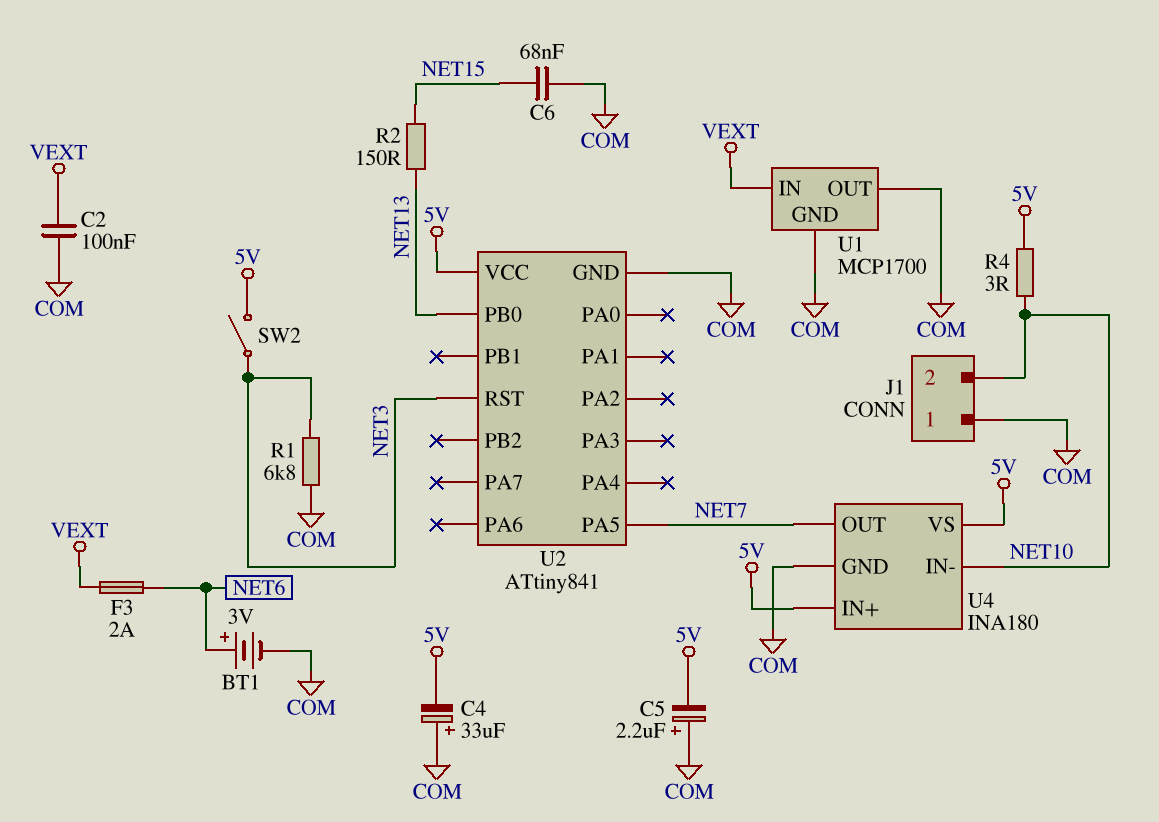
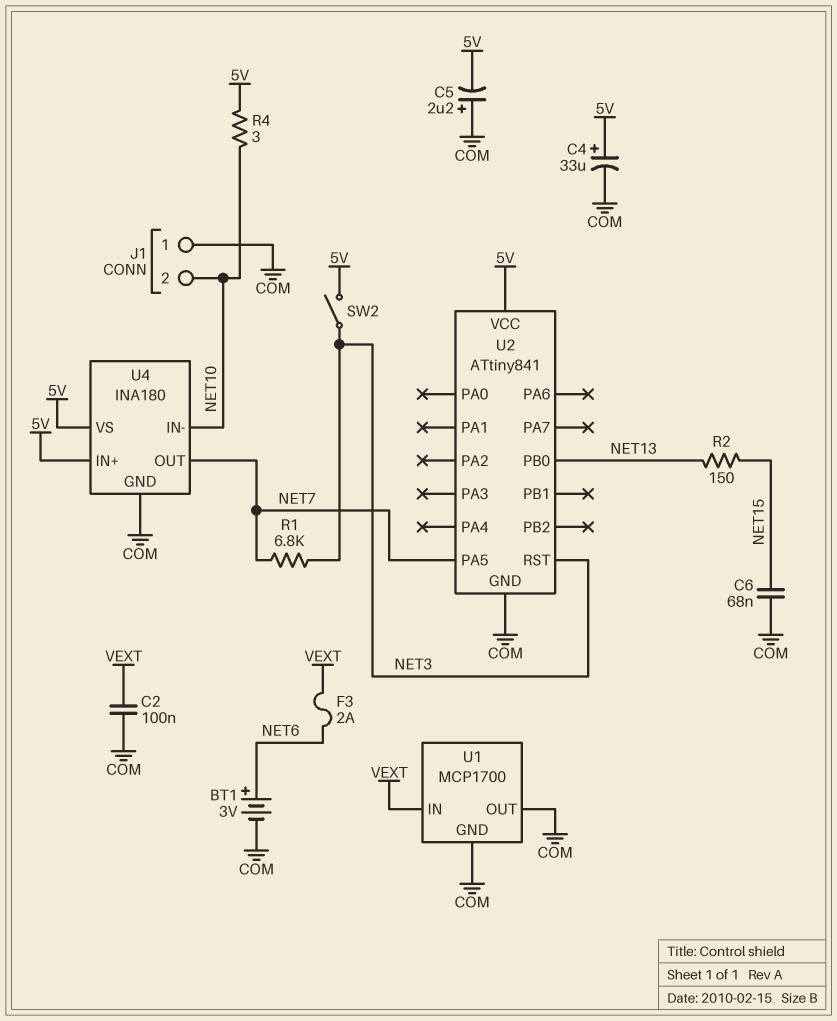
C4: 33uF (plus COM, minus 5V) -> 33uF (plus 5V, minus COM)
R1: 6.8k (COM, NET3) -> 6.8k (NET3, NET7)

